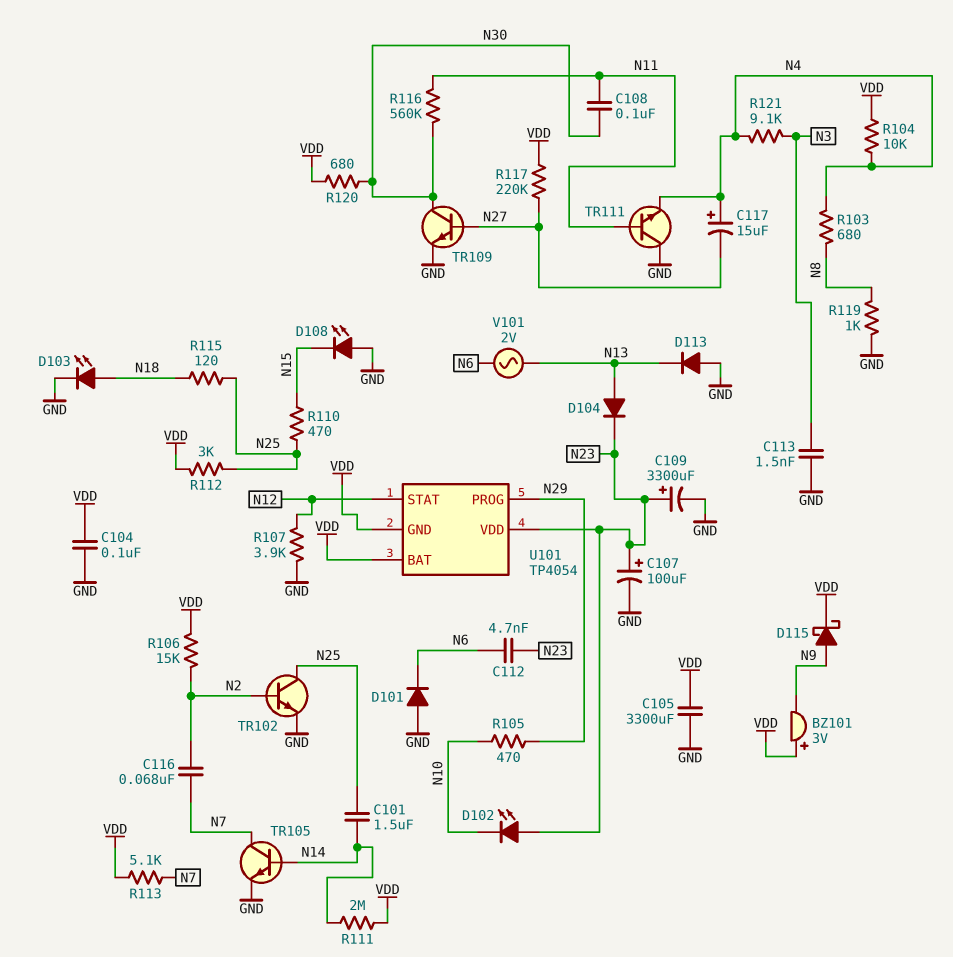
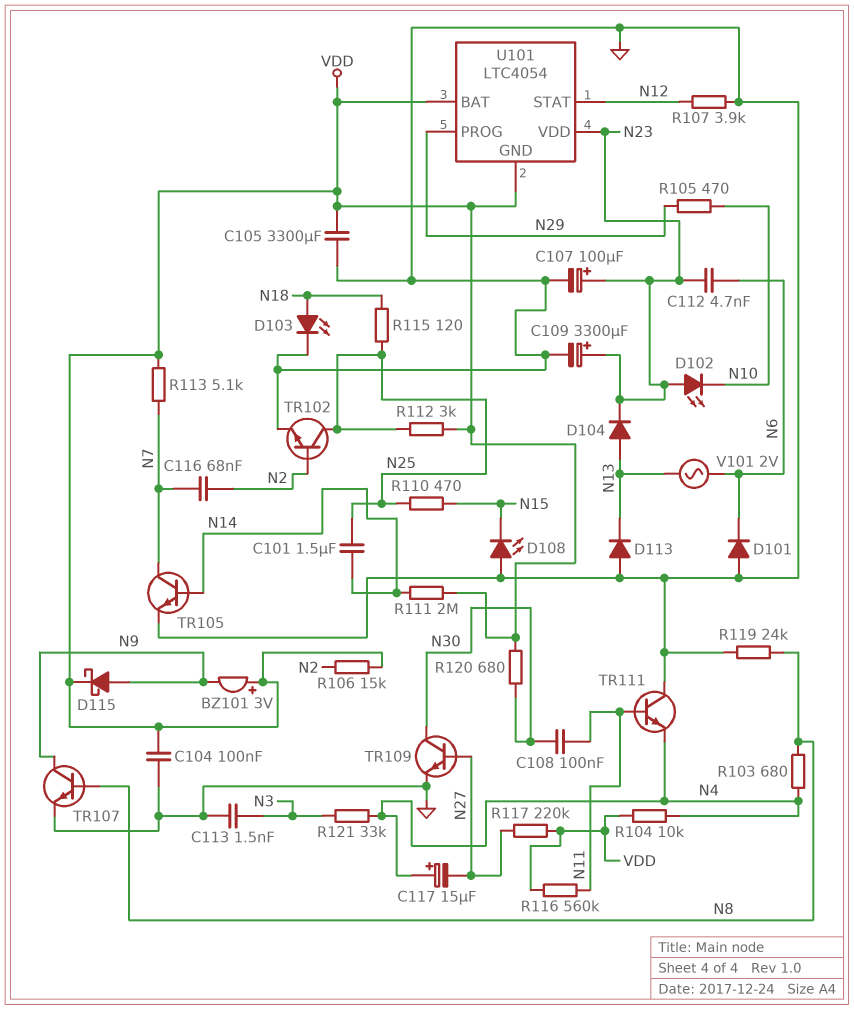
R116: 560k (N11, N30) -> 560k (N11, VDD)
R119: 1k (GND, N8) -> 24k (GND, N8)
R121: 9.1k (N3, N4) -> 33k (N3, N4)
TR107: none -> NPN (B N8, C N9, E GND)
U101: TP4054 -> LTC4054

